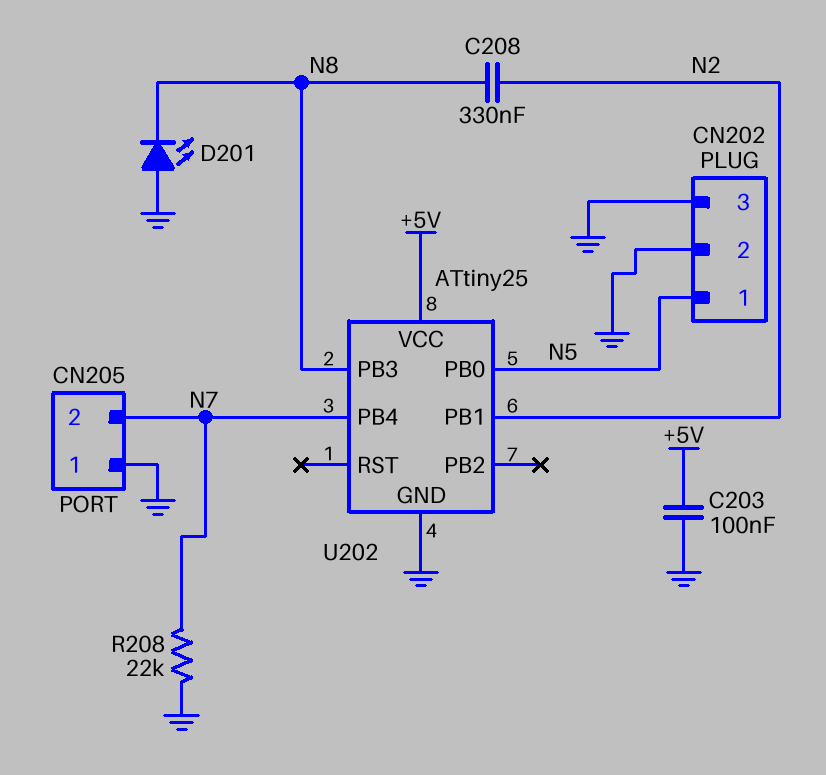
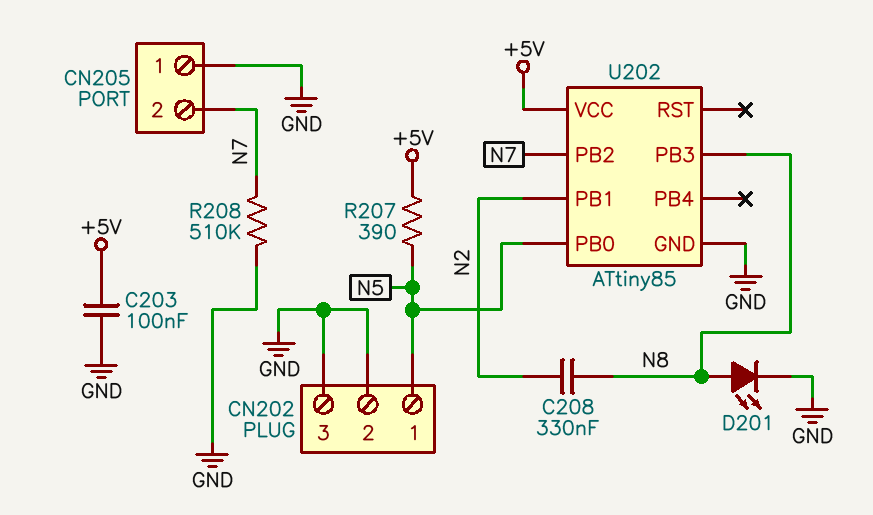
D201: LED (A GND, K N8) -> LED (A N8, K GND)
R207: none -> 390 (+5V, N5)
R208: 22k (GND, N7) -> 510k (GND, N7)
U202: ATtiny25 -> ATtiny85
U202 pin PB2: none -> N7
U202 pin PB4: N7 -> none

